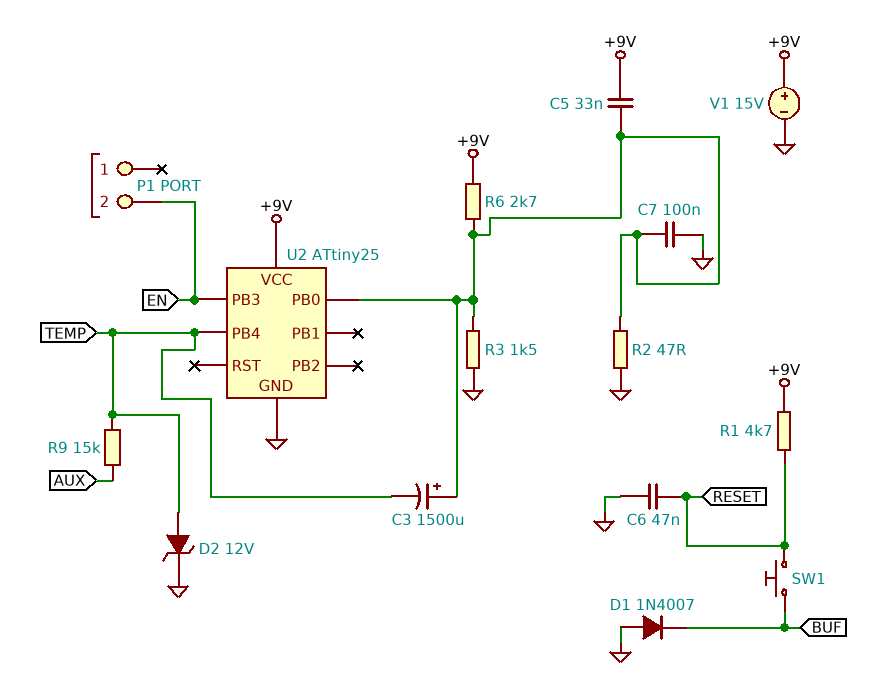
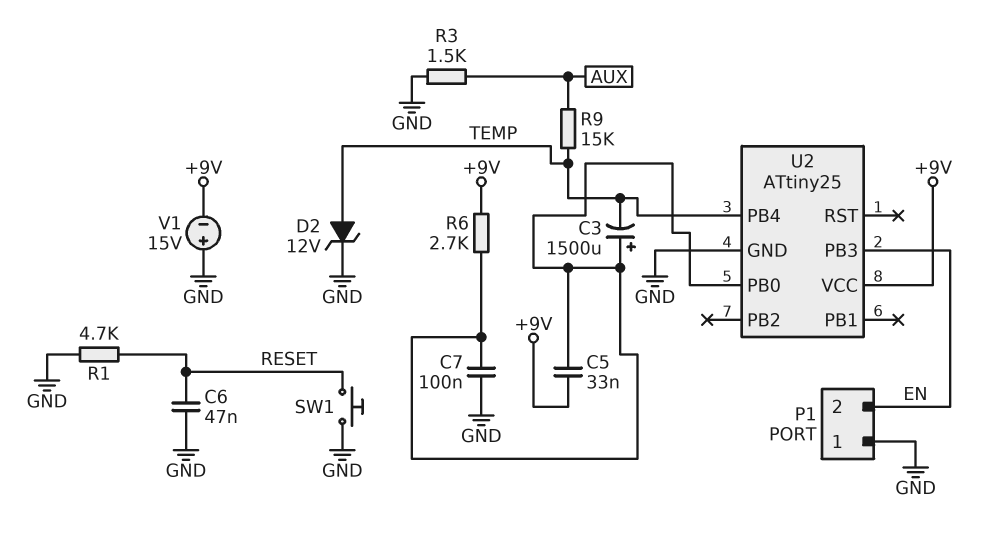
D1: diode 1N4007 (A GND, K BUF) -> none
P1 pin 1: none -> GND
R1: 4.7k (+9V, RESET) -> 4.7k (GND, RESET)
R2: 47 (GND, U2/PB0) -> none
R3: 1.5k (GND, U2/PB0) -> 1.5k (AUX, GND)
SW1: button (BUF, RESET) -> button (GND, RESET)
V1: 15V (plus +9V, minus GND) -> 15V (plus GND, minus +9V)

